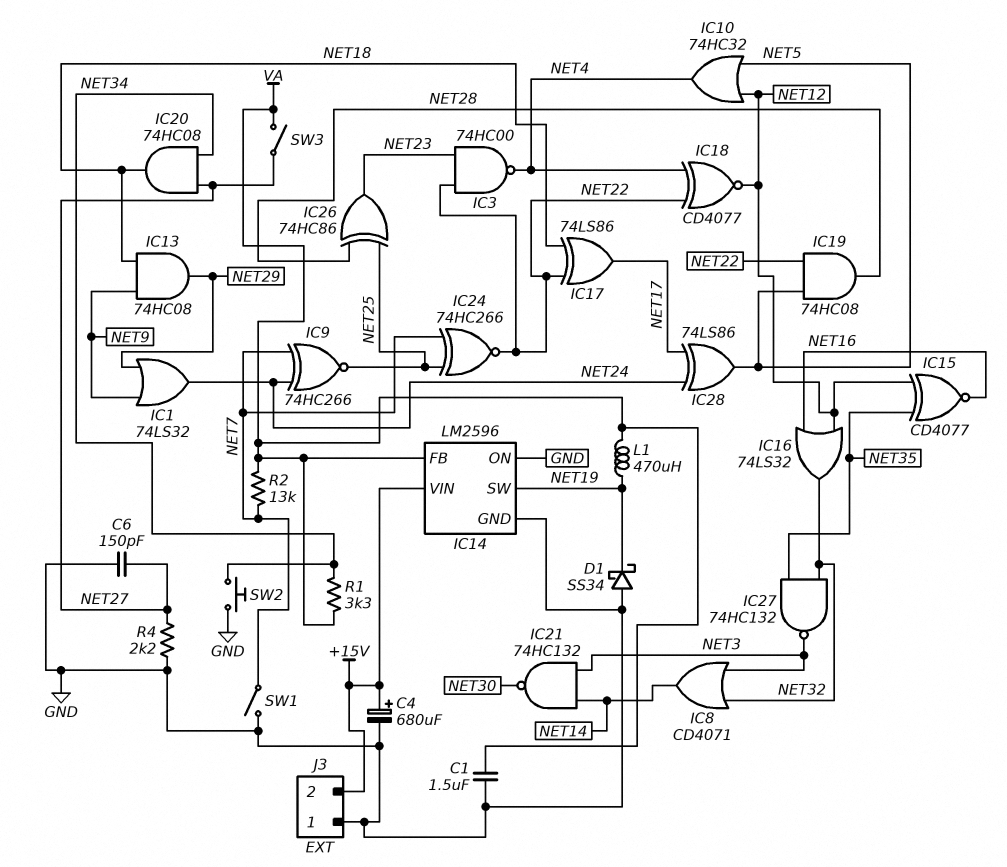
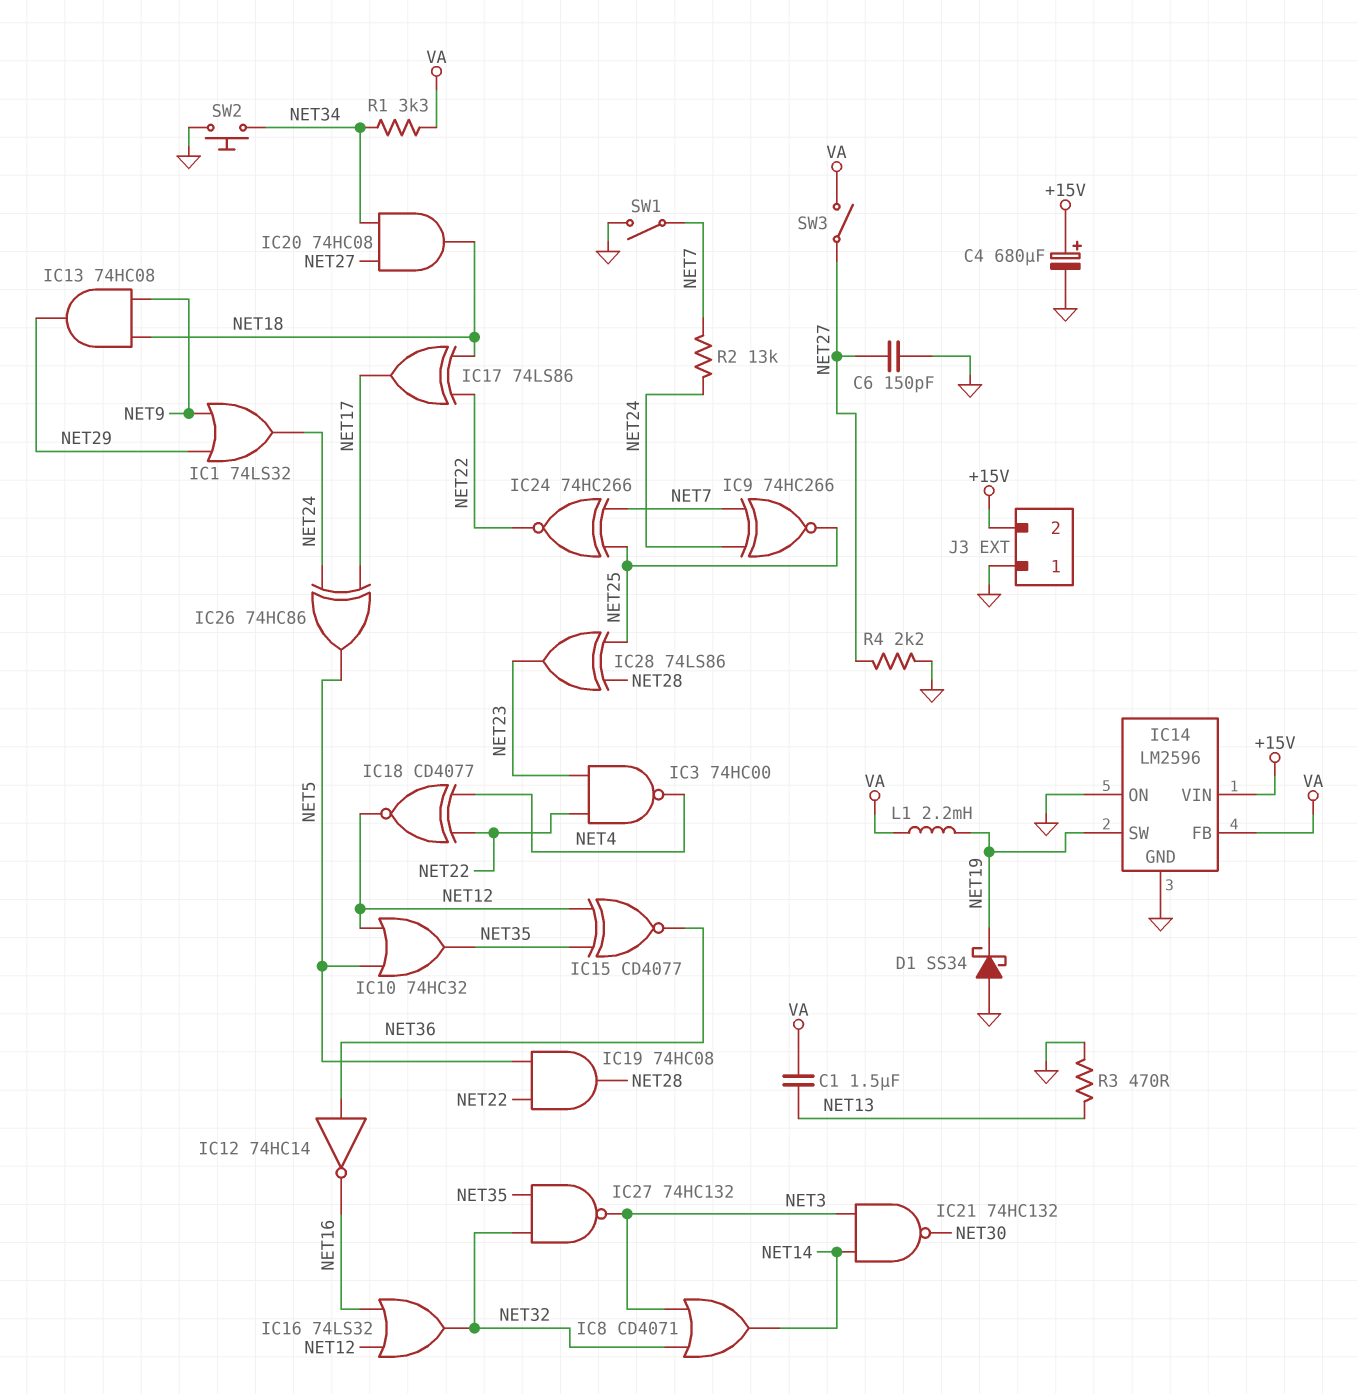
C1: 1.5uF (GND, VA) -> 1.5uF (NET13, VA)
IC10: OR 74HC32 (in NET5, in NET12, out NET4) -> OR 74HC32 (in NET5, in NET12, out NET35)
IC12: none -> NOT 74HC14 (in NET36, out NET16)
IC15: XNOR CD4077 (in NET12, in NET35, out NET16) -> XNOR CD4077 (in NET12, in NET35, out NET36)
IC26: XOR 74HC86 (in NET25, in NET28, out NET23) -> XOR 74HC86 (in NET17, in NET24, out NET5)
IC28: XOR 74LS86 (in NET17, in NET24, out NET5) -> XOR 74LS86 (in NET25, in NET28, out NET23)
L1: 470uH (NET19, VA) -> 2.2mH (NET19, VA)
R2: 13k (NET7, VA) -> 13k (NET7, NET24)
R3: none -> 470 (GND, NET13)

